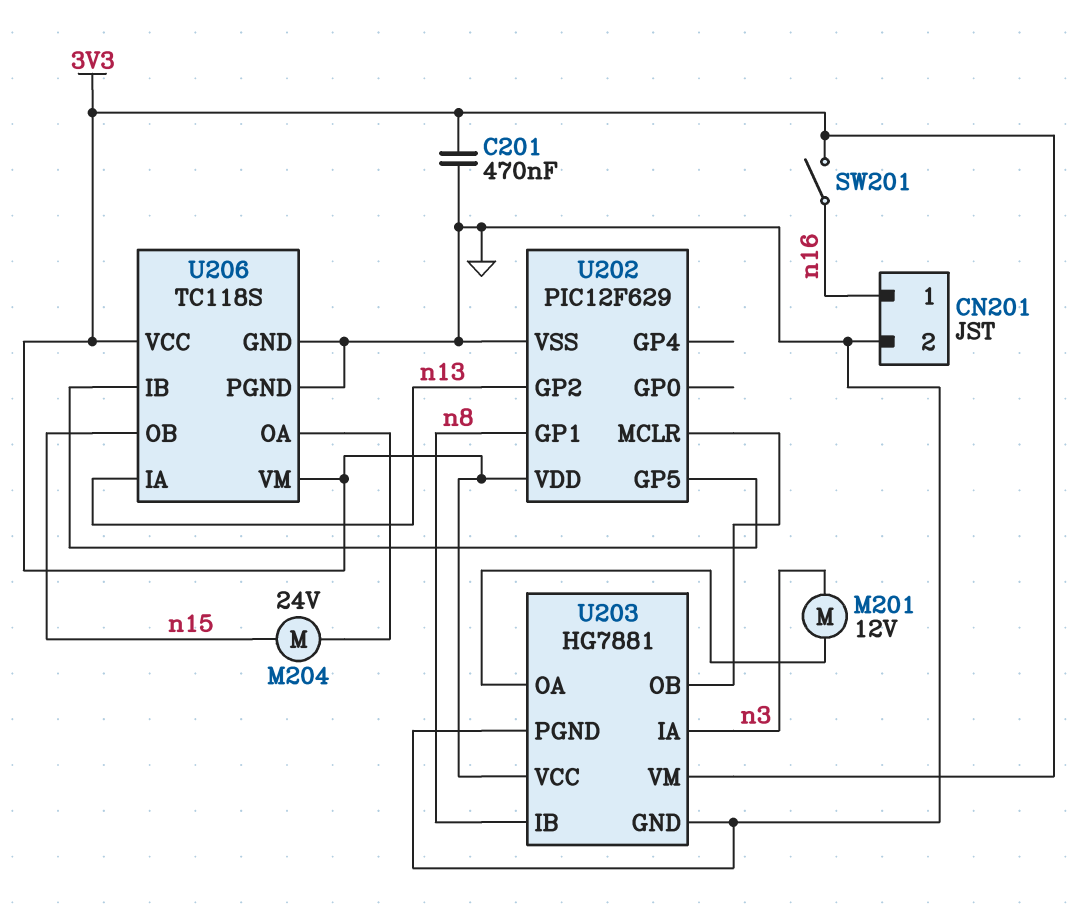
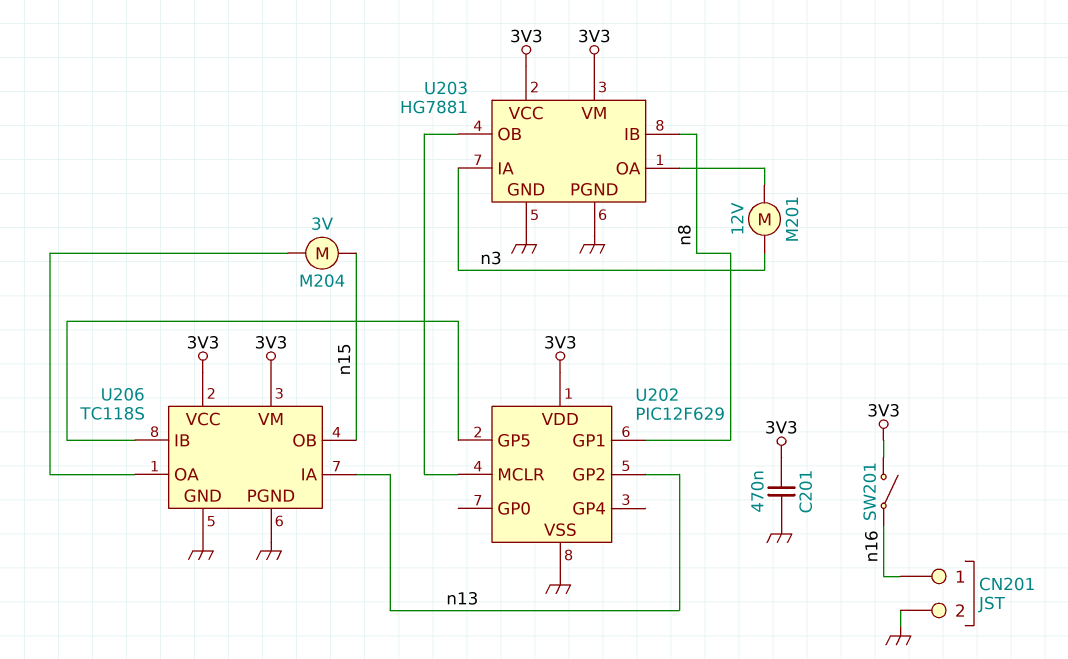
M204: motor 24V (U206/OA, n15) -> motor 3V (U206/OA, n15)

